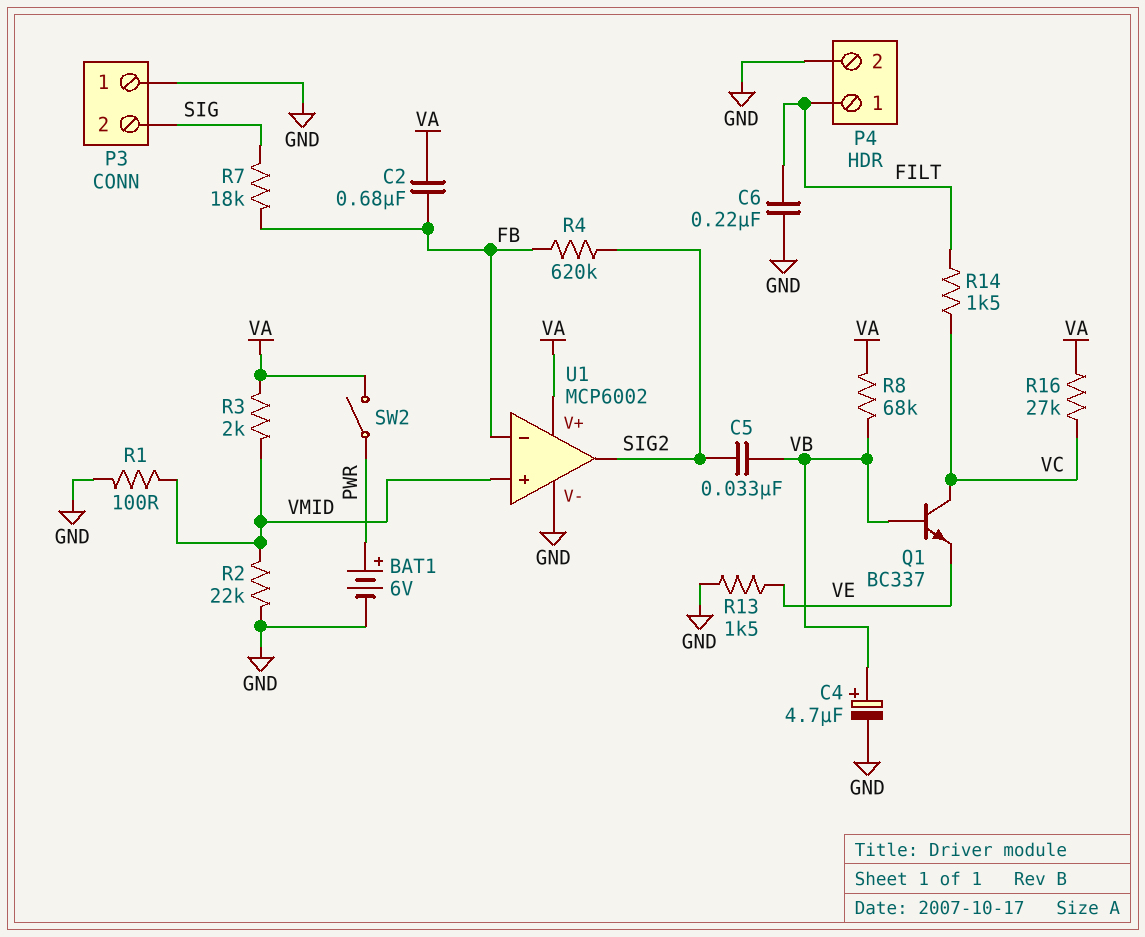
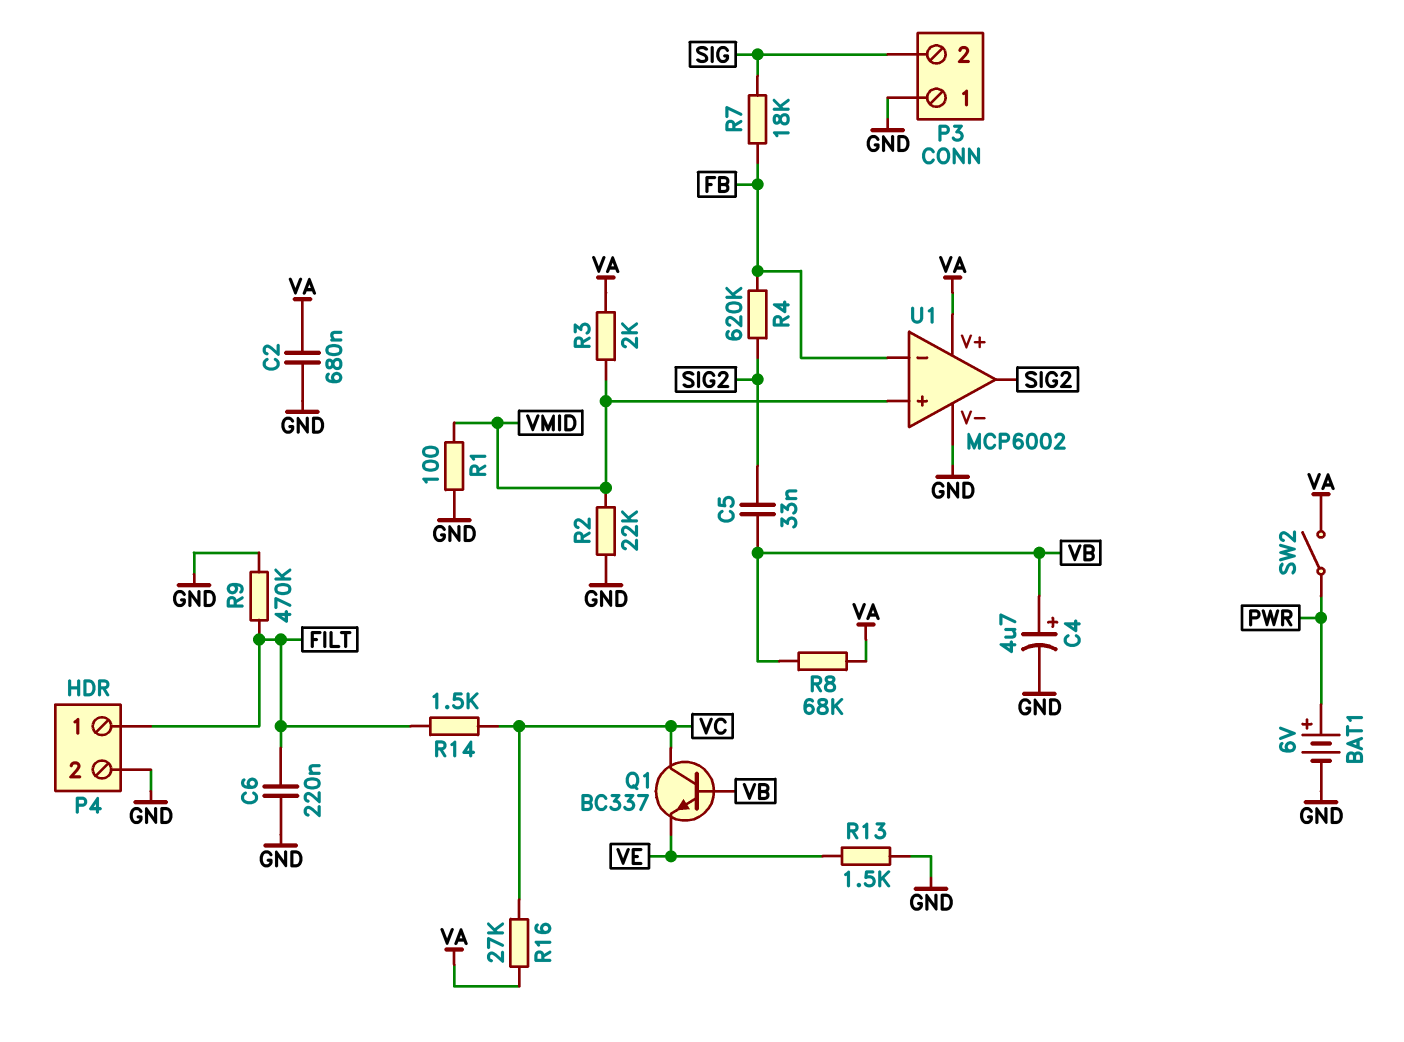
C2: 680nF (FB, VA) -> 680nF (GND, VA)
R9: none -> 470k (FILT, GND)

